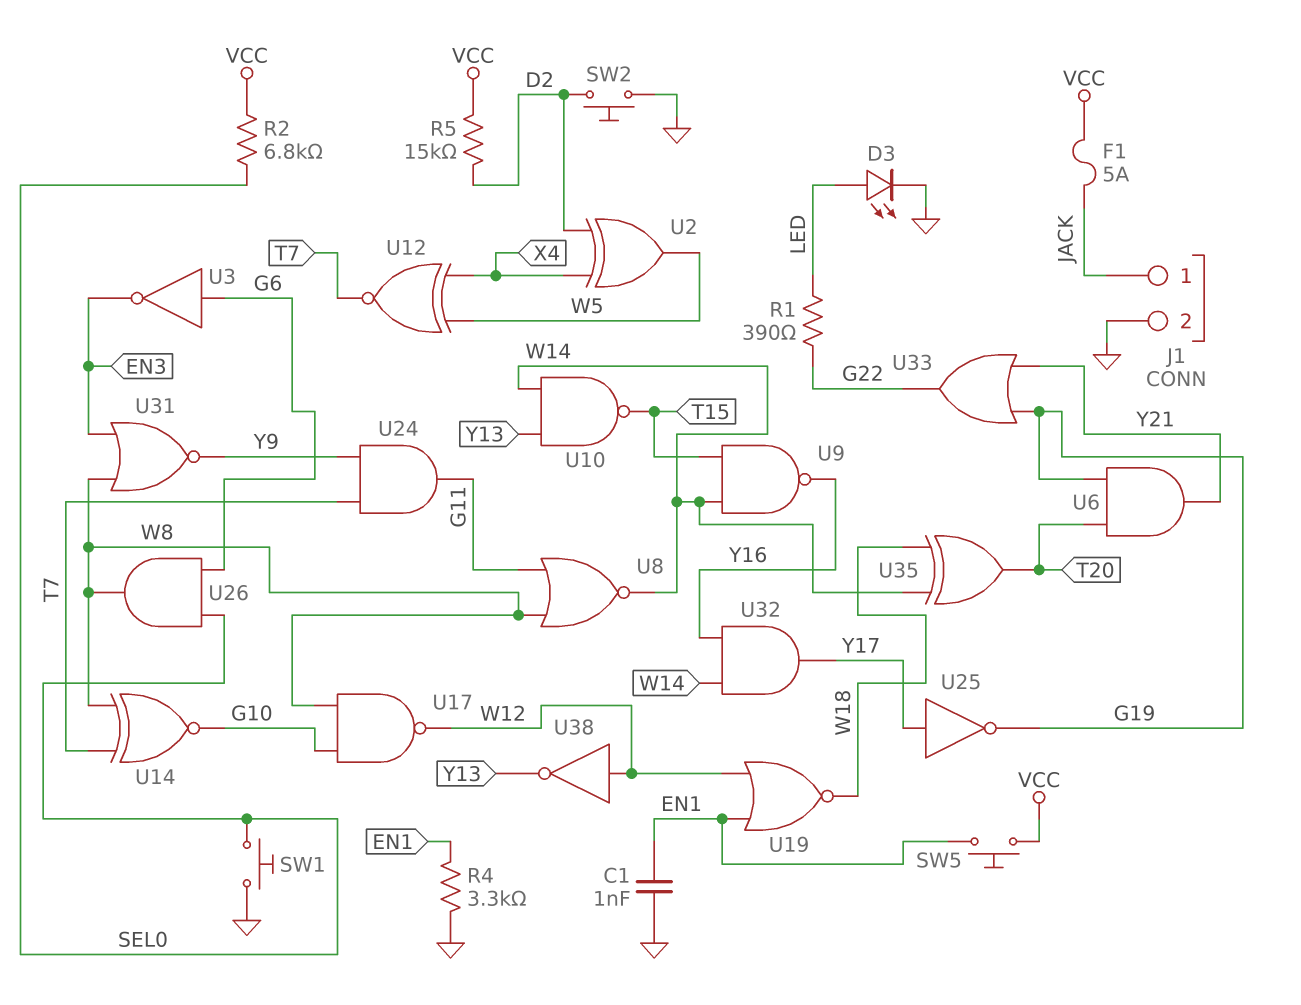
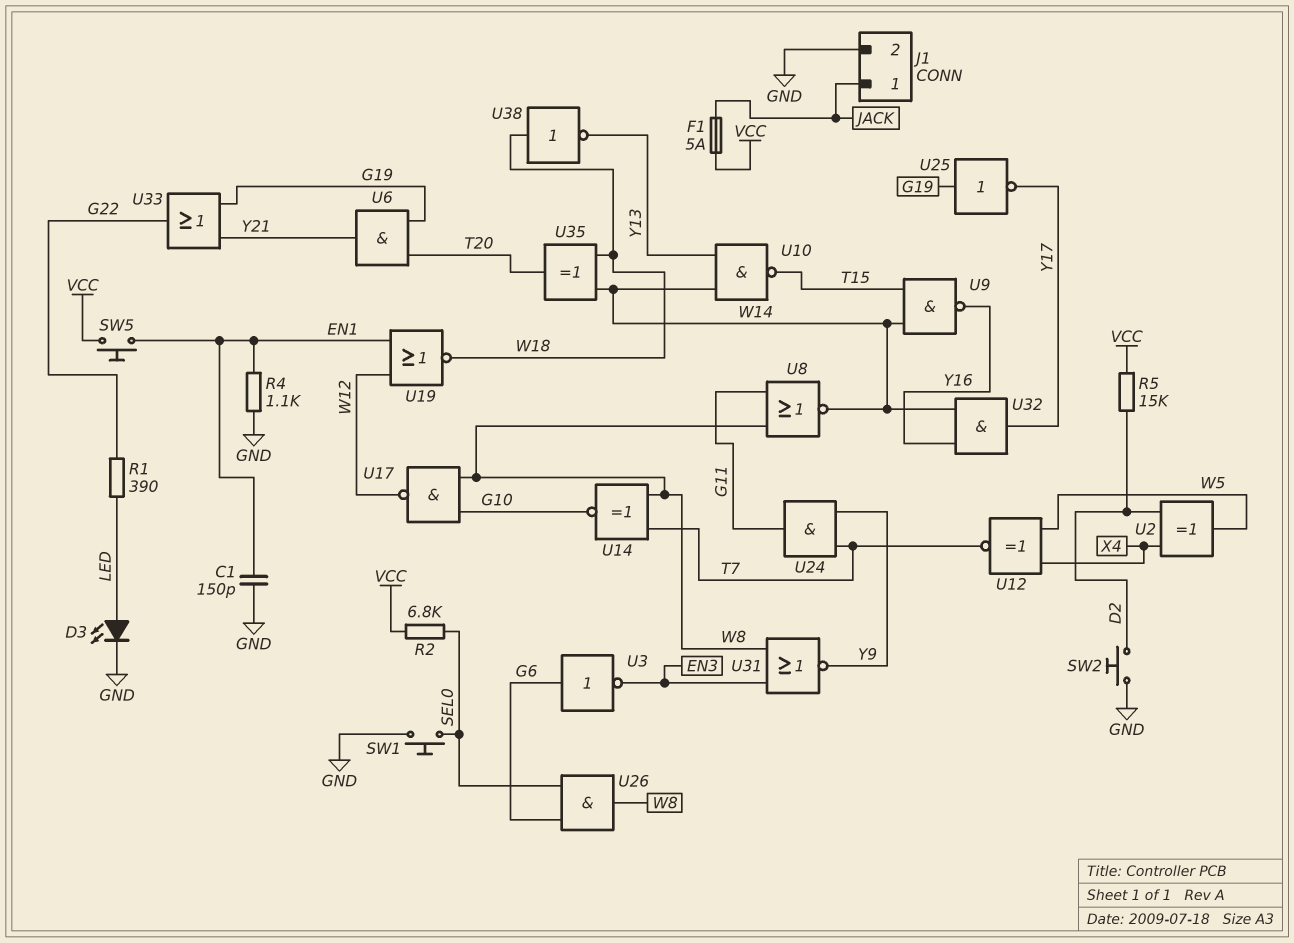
C1: 1nF (EN1, GND) -> 150pF (EN1, GND)
R4: 3.3k (EN1, GND) -> 1.1k (EN1, GND)
U25: NOT (in Y17, out G19) -> NOT (in G19, out Y17)
U38: NOT (in W12, out Y13) -> NOT (in W18, out Y13)

